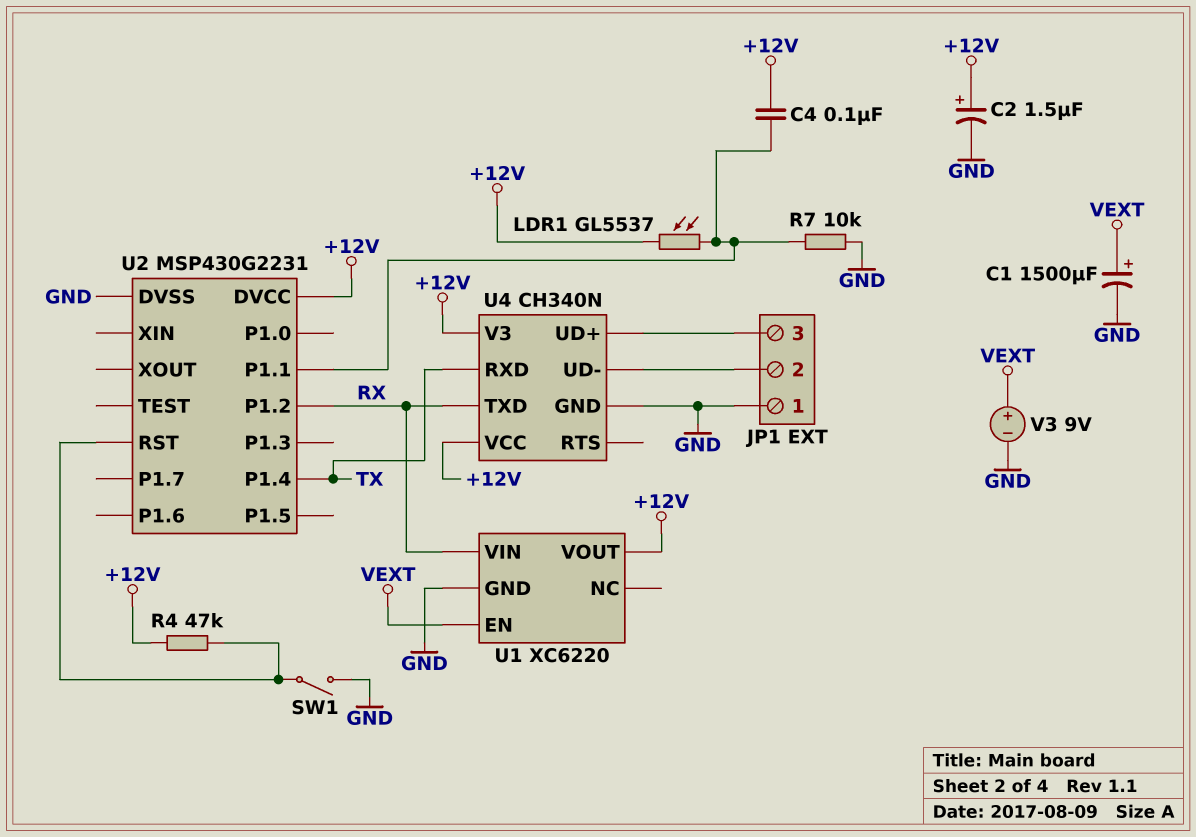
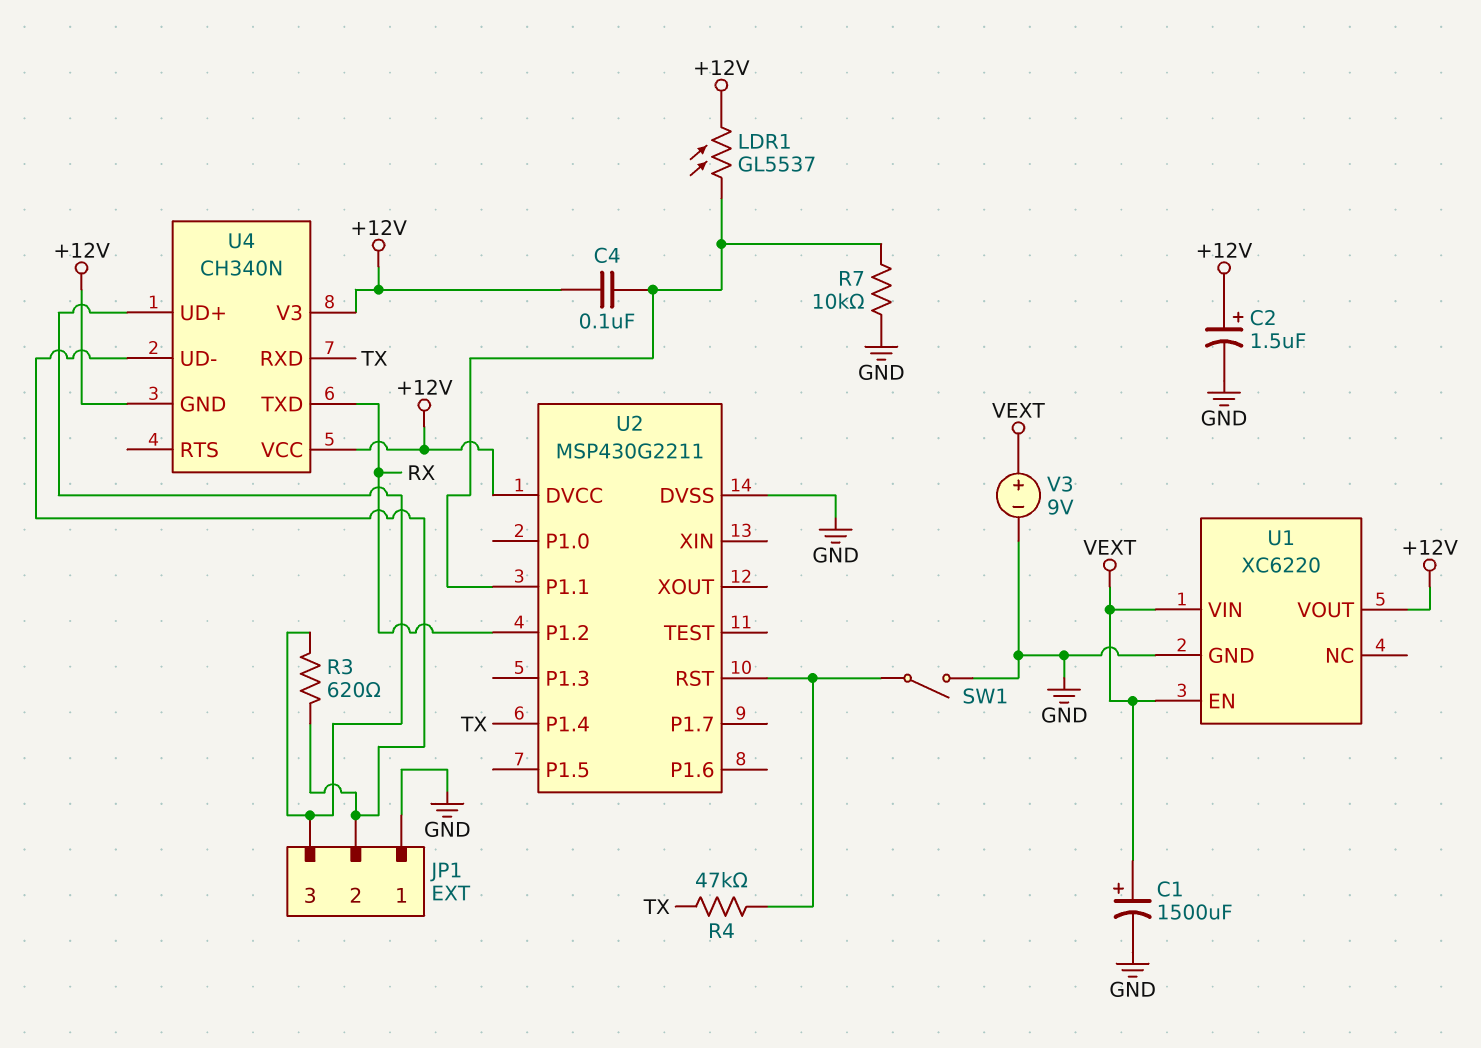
R3: none -> 620 (JP1/2, JP1/3)
R4: 47k (+12V, U2/RST) -> 47k (TX, U2/RST)
U1 pin VIN: RX -> VEXT
U2: MSP430G2231 -> MSP430G2211
U4 pin GND: GND -> +12V

